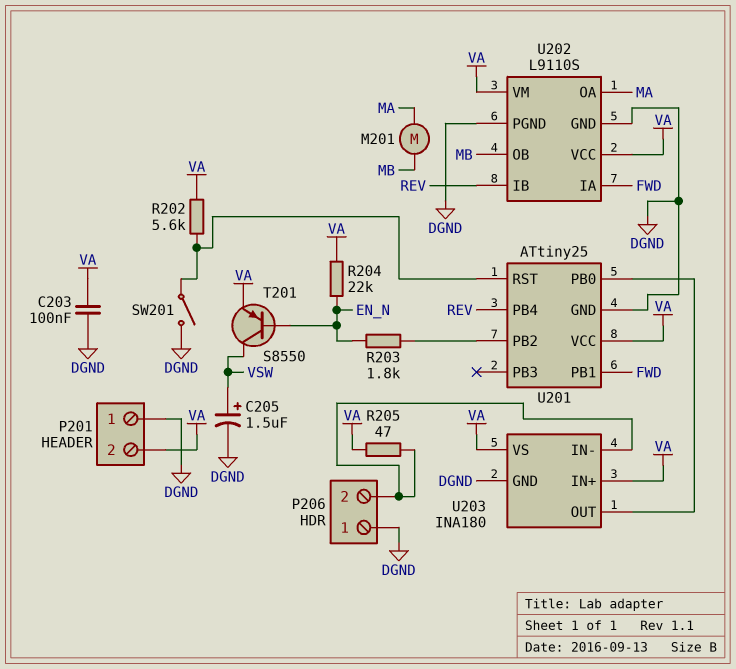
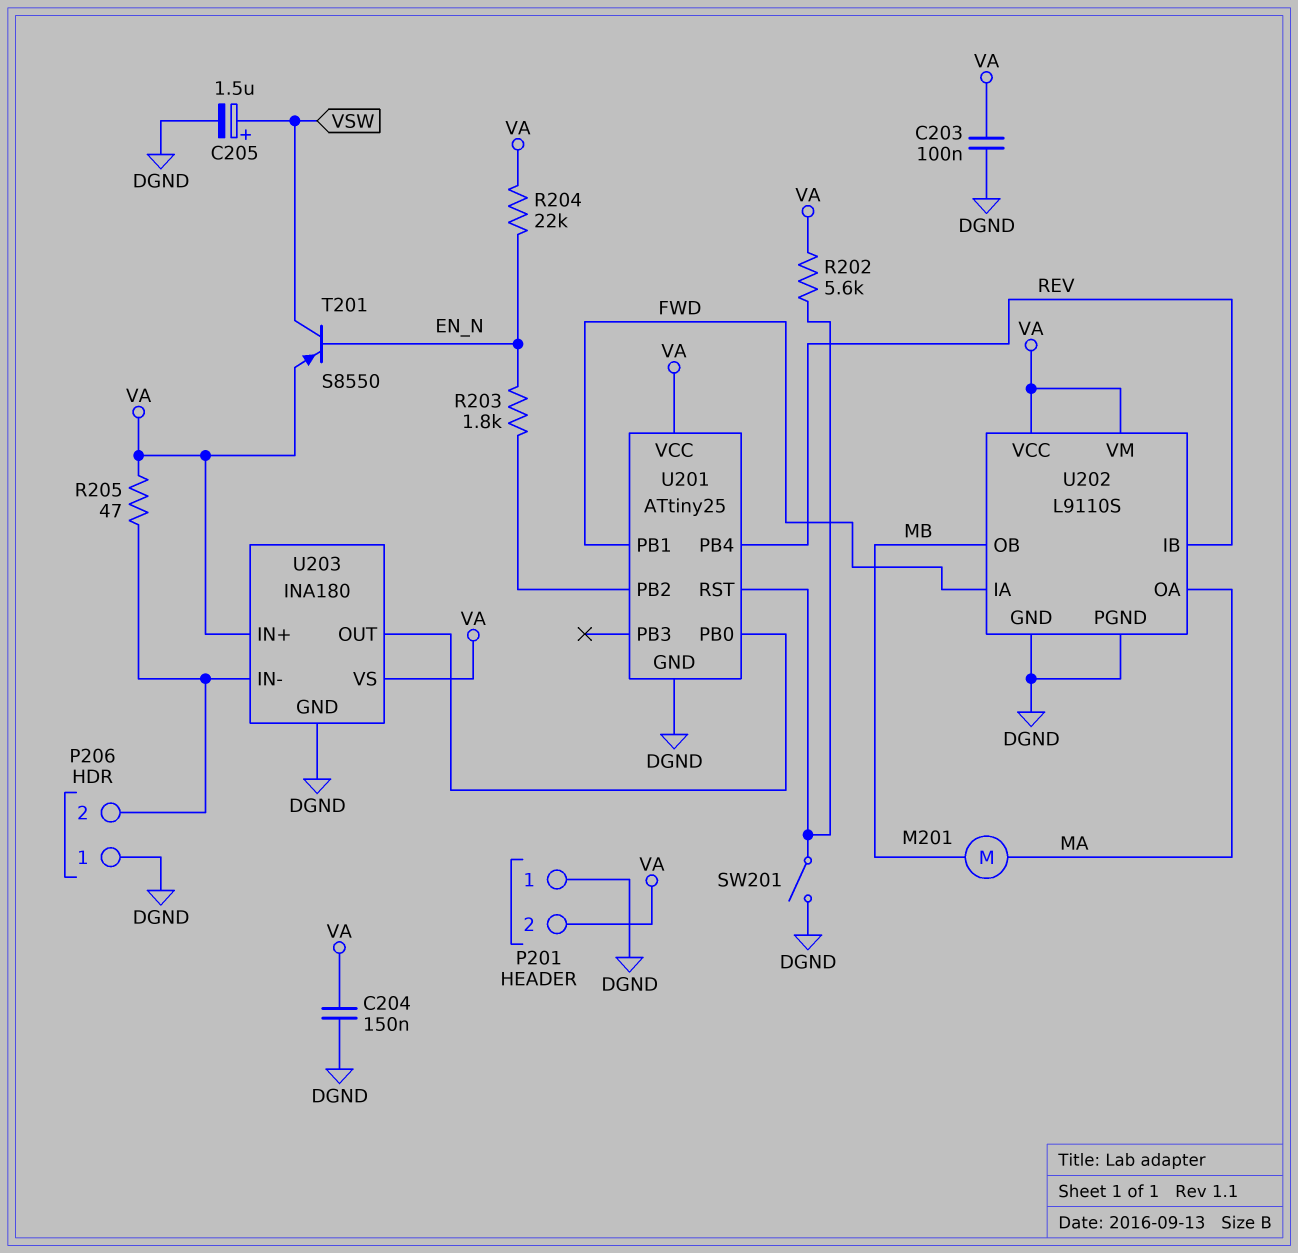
C204: none -> 150nF (DGND, VA)

